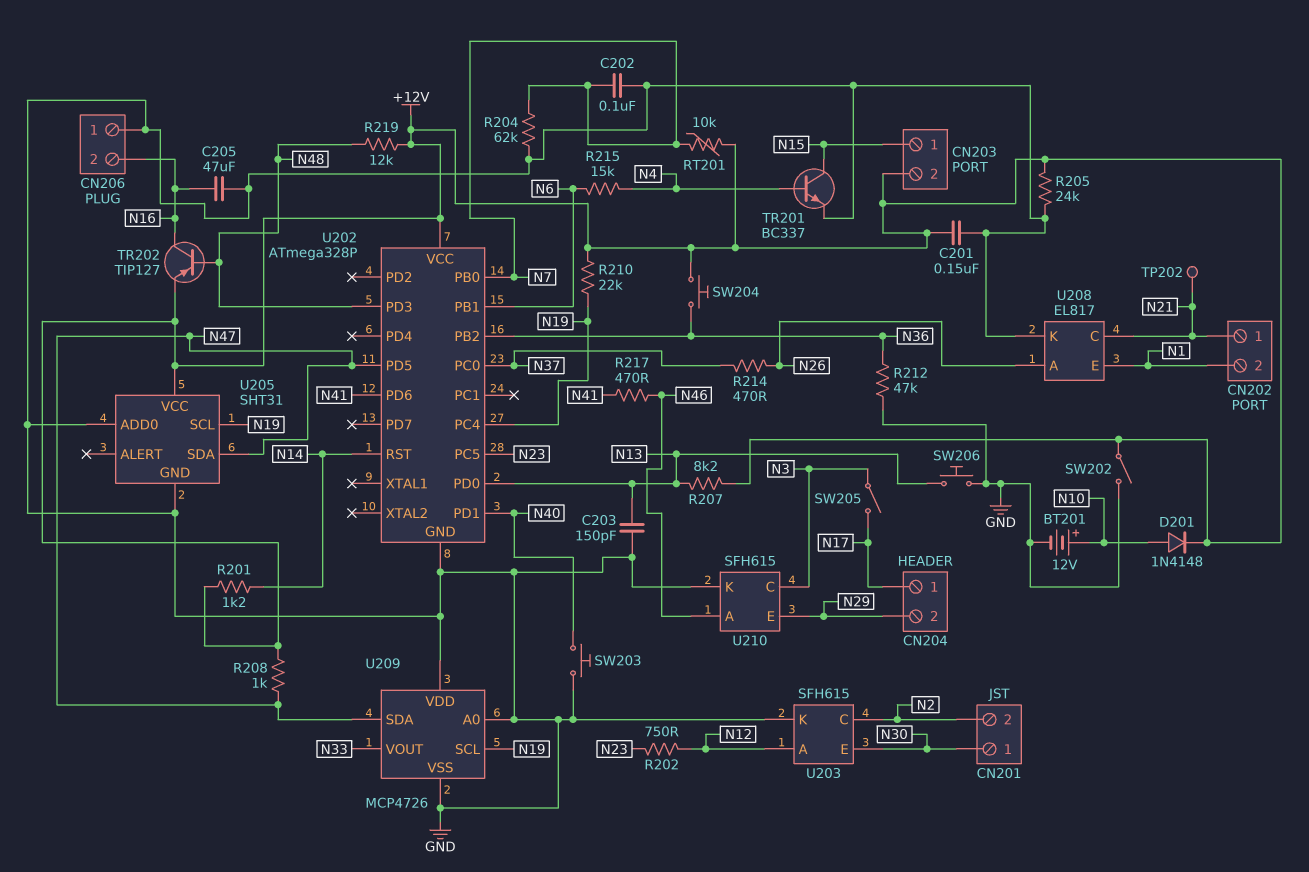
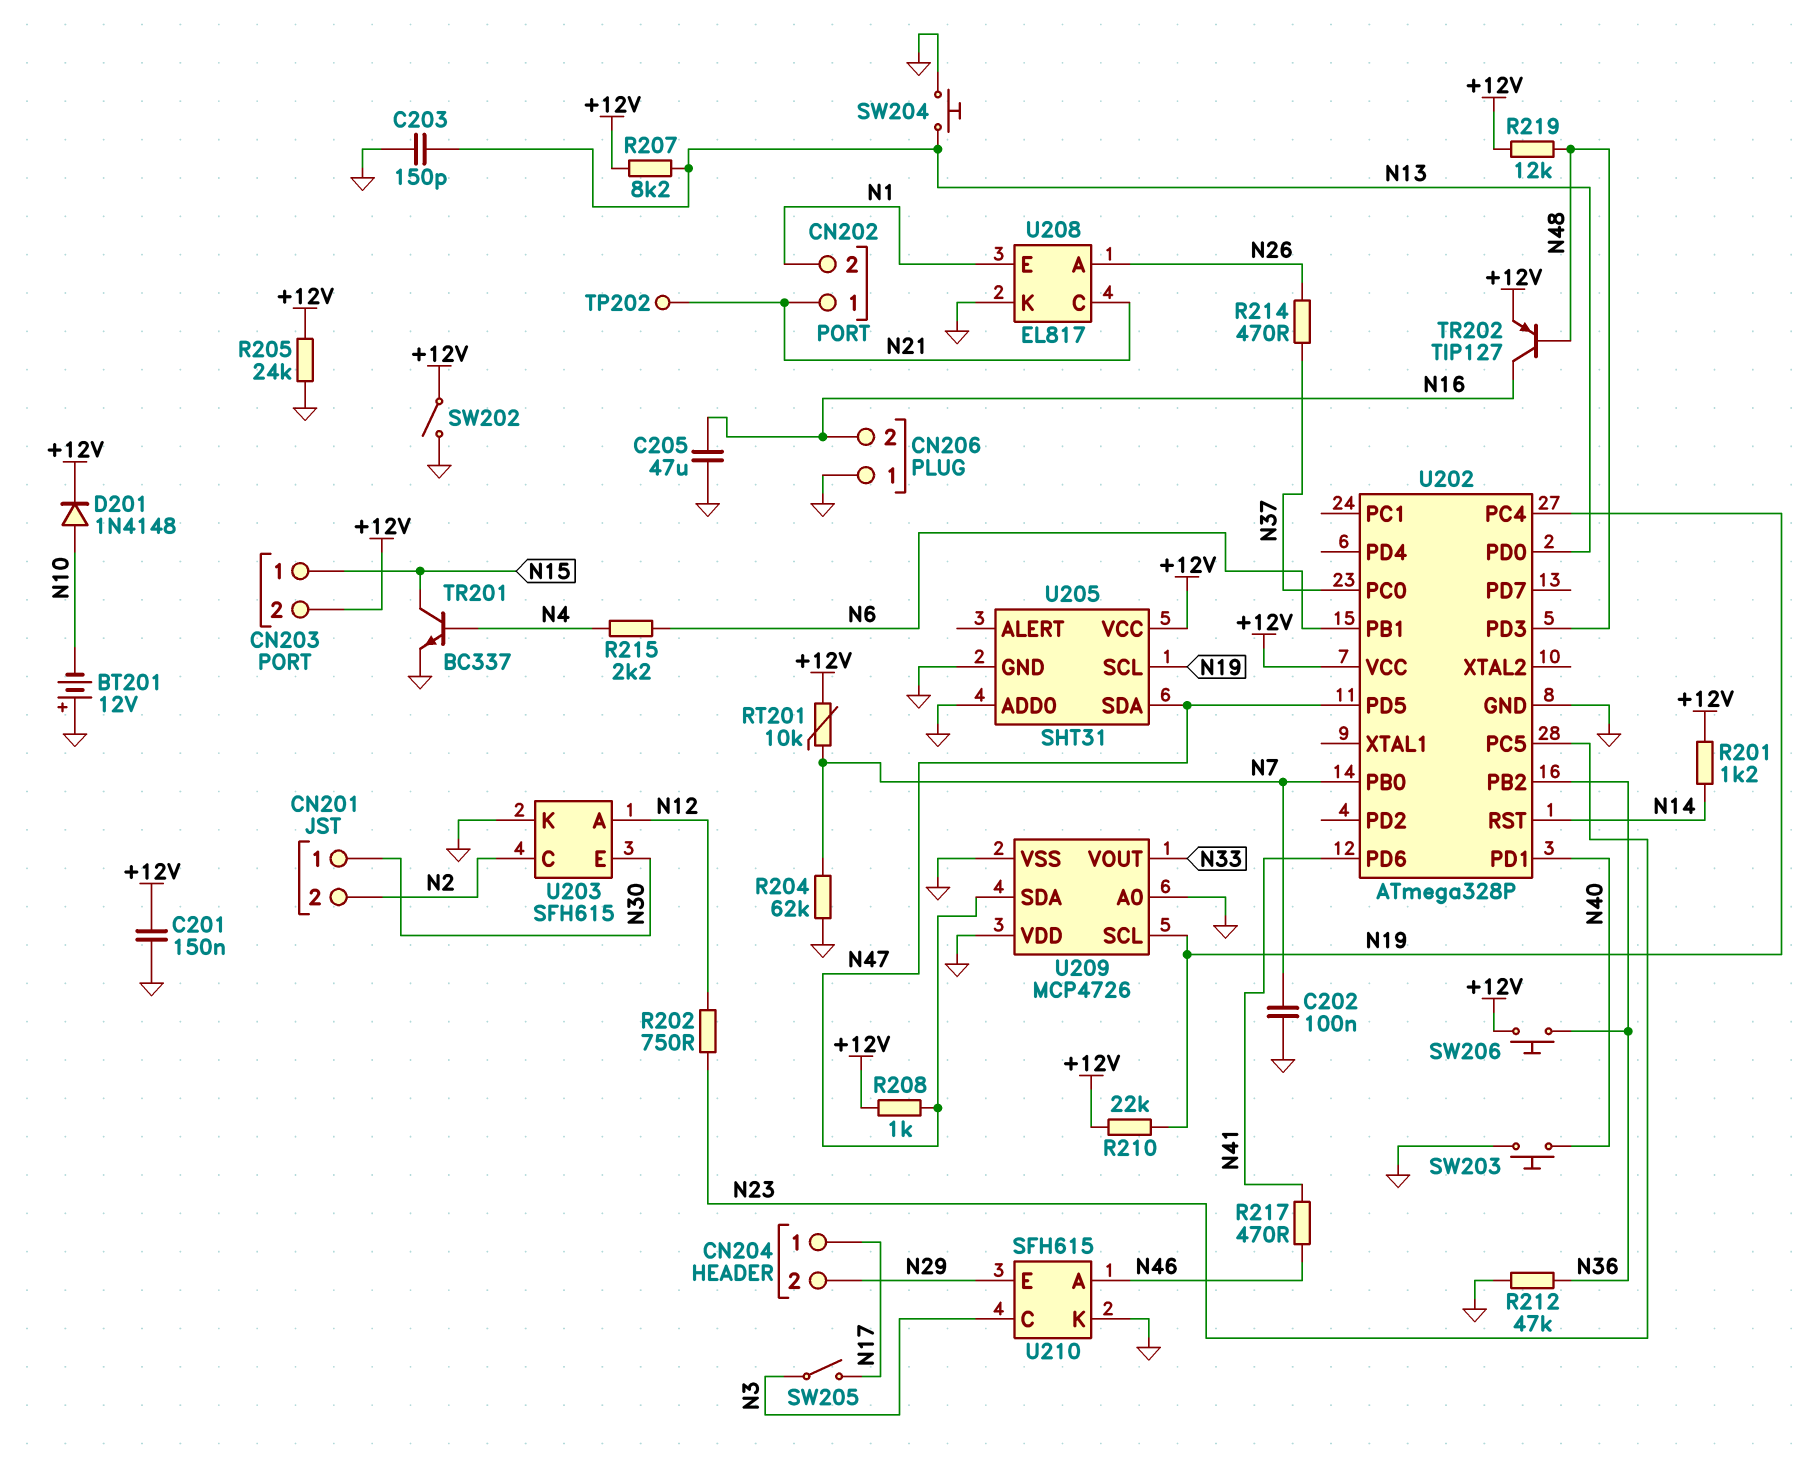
BT201: 12V (plus N10, minus GND) -> 12V (plus GND, minus N10)
R215: 15k (N4, N6) -> 2.2k (N4, N6)
SW204: button (+12V, N36) -> button (GND, N13)
SW206: button (GND, N13) -> button (+12V, N36)

